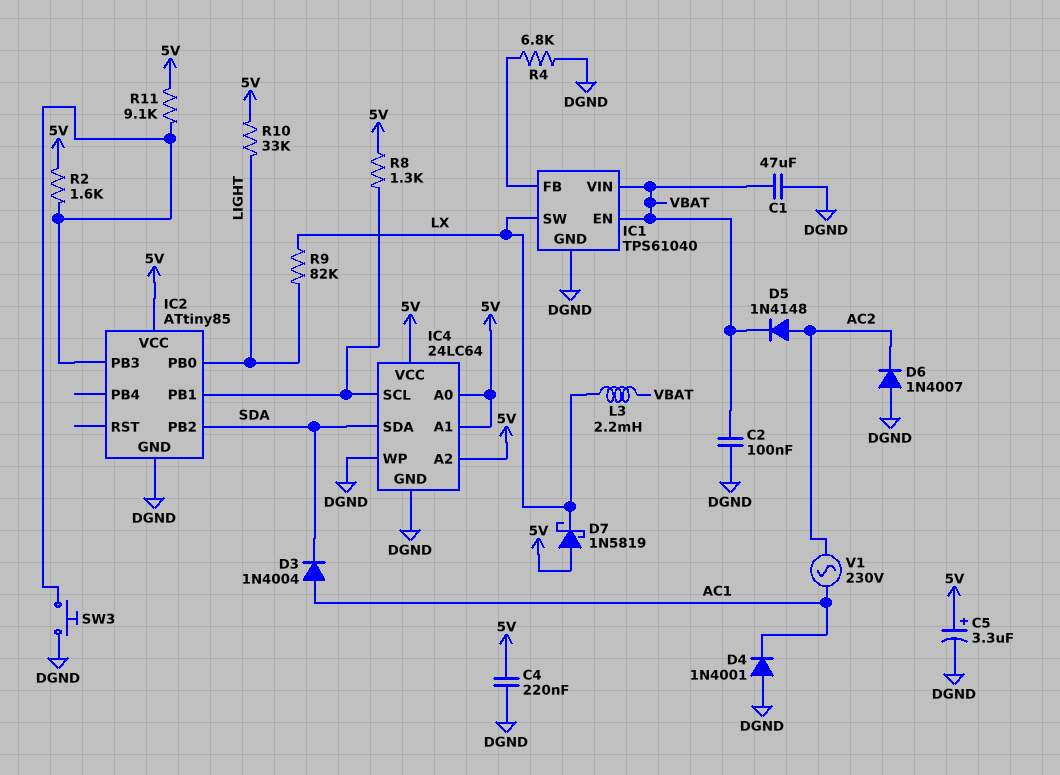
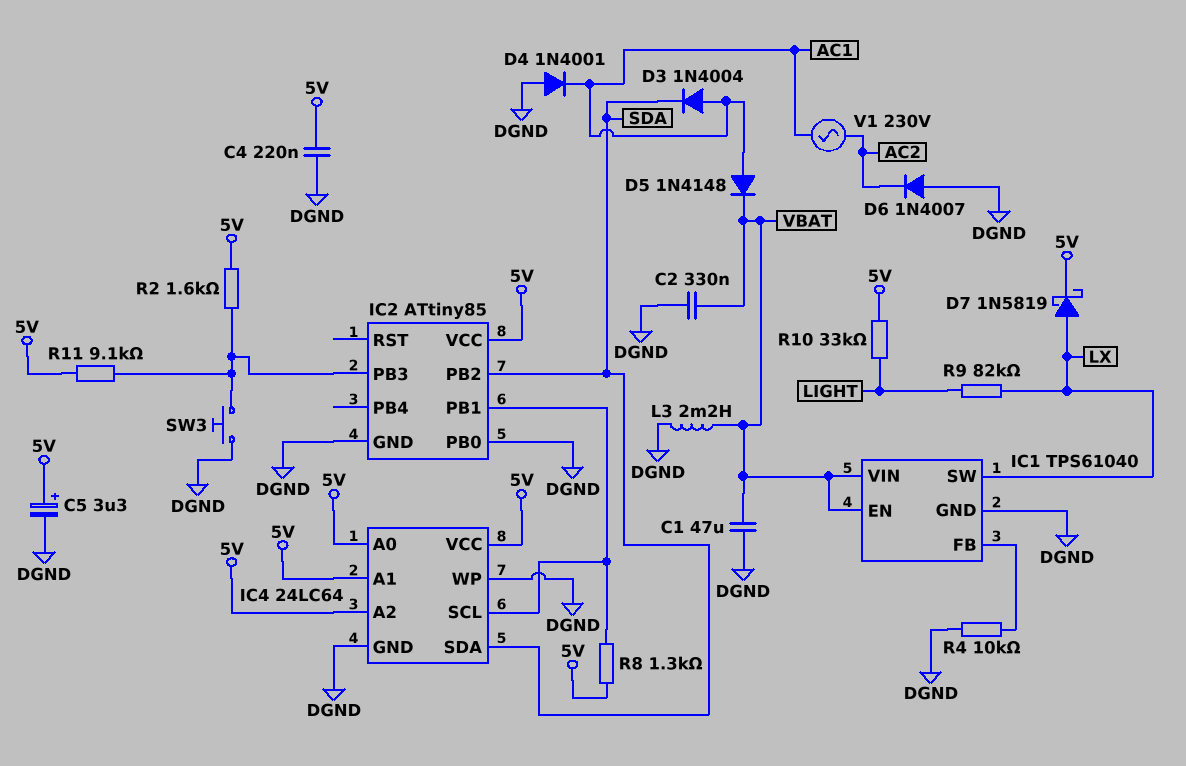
C2: 100nF (DGND, VBAT) -> 330nF (DGND, VBAT)
D5: diode 1N4148 (A AC2, K VBAT) -> diode 1N4148 (A AC1, K VBAT)
D7: schottky 1N5819 (A 5V, K LX) -> schottky 1N5819 (A LX, K 5V)
IC2 pin PB0: LIGHT -> DGND
L3: 2.2mH (LX, VBAT) -> 2.2mH (DGND, VBAT)
R4: 6.8k (DGND, IC1/FB) -> 10k (DGND, IC1/FB)

